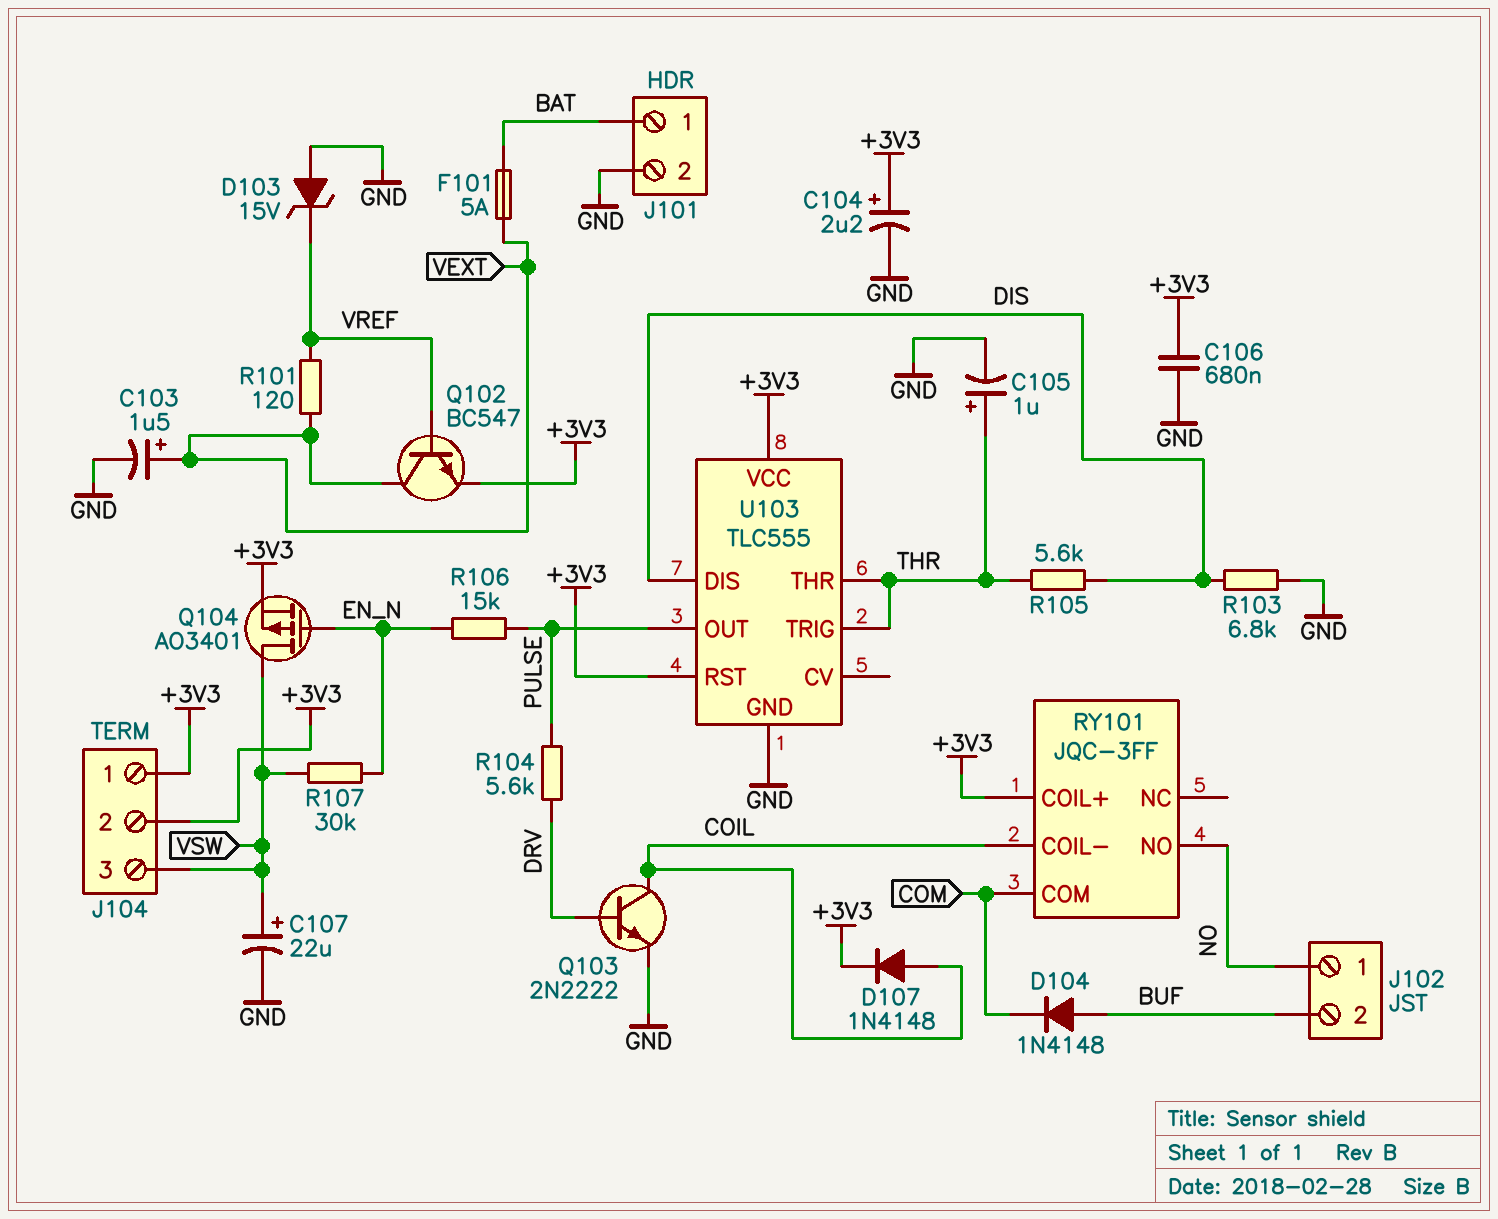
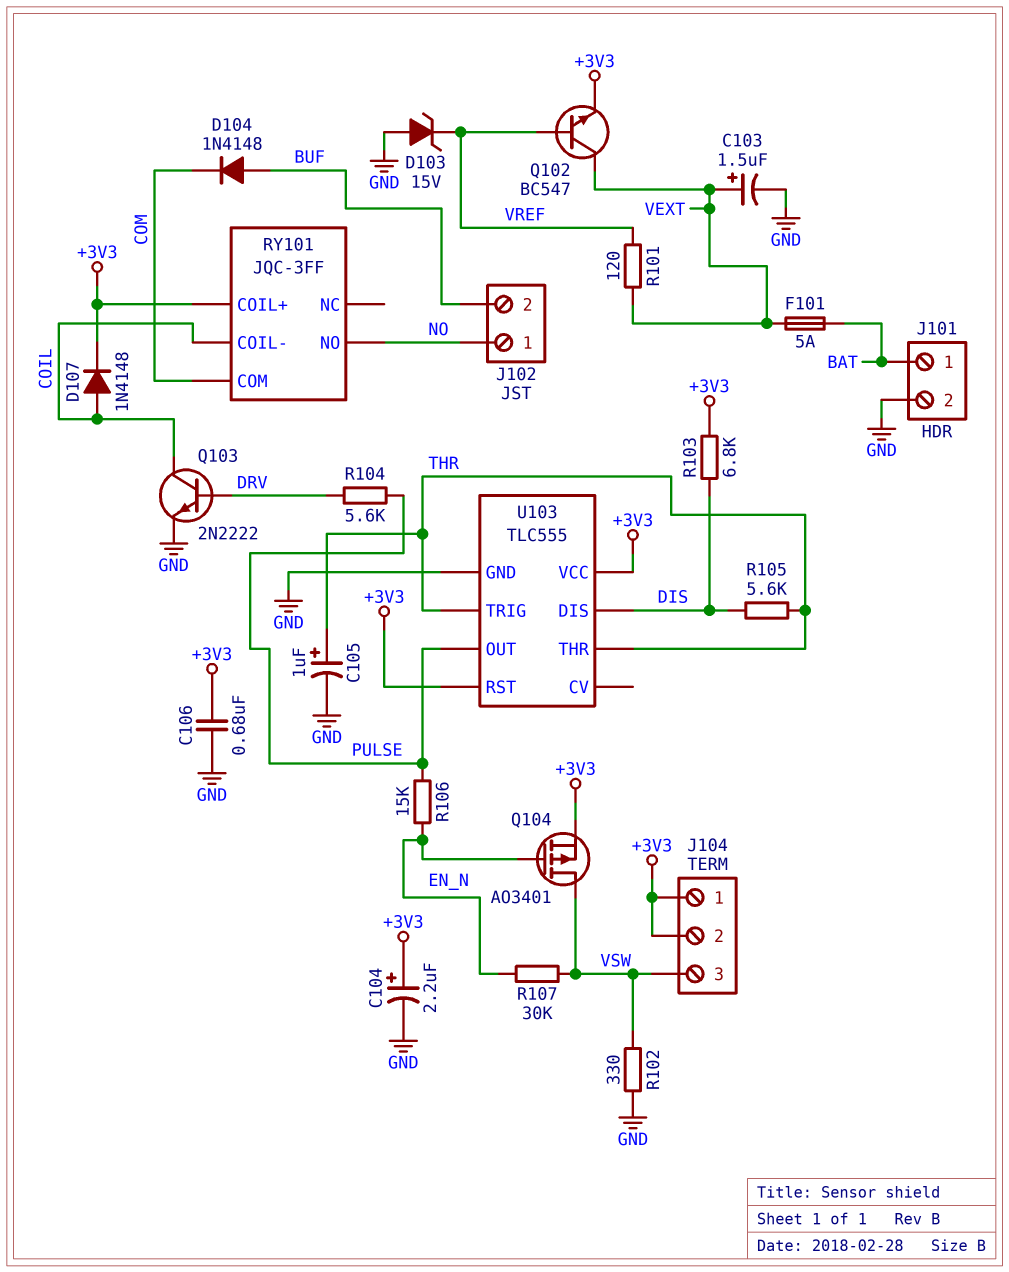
C107: 22uF (plus VSW, minus GND) -> none
R102: none -> 330 (GND, VSW)
R103: 6.8k (DIS, GND) -> 6.8k (+3V3, DIS)

